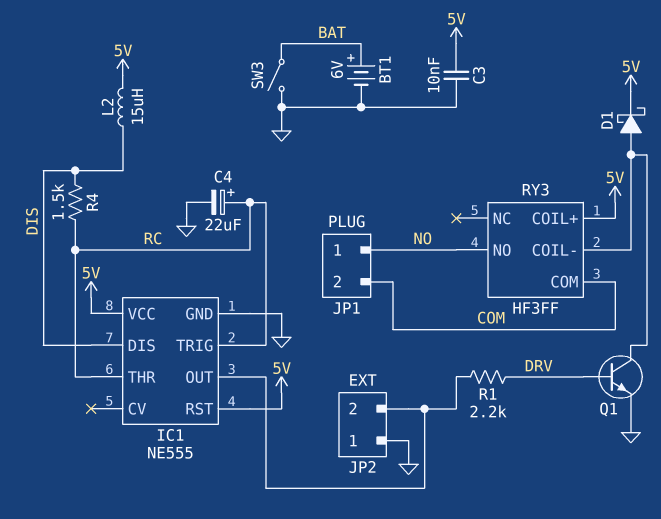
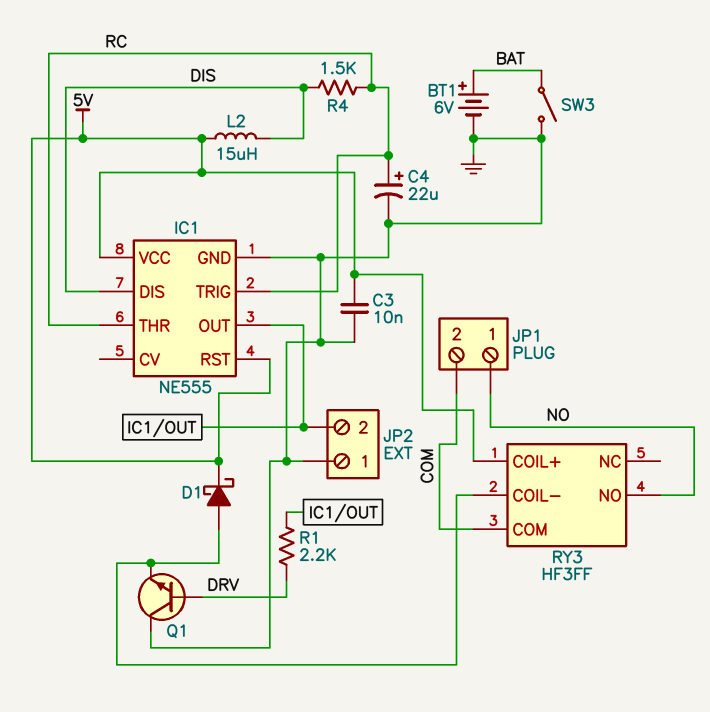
Q1: NPN (B DRV, C RY3/COIL-, E GND) -> NPN (B DRV, C GND, E RY3/COIL-)

